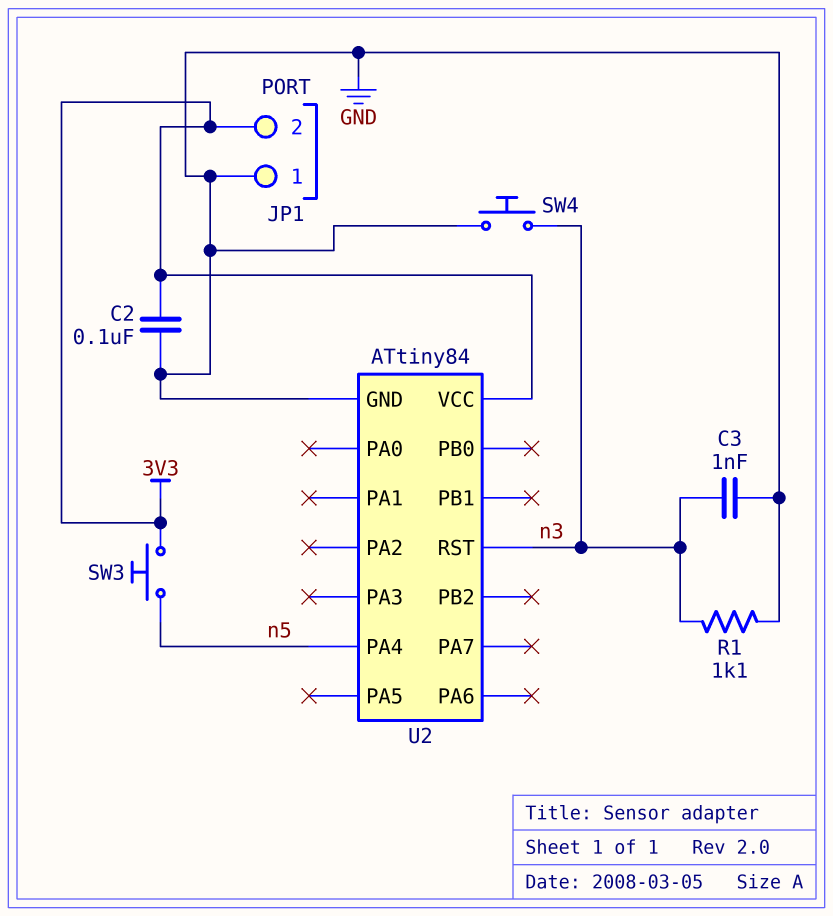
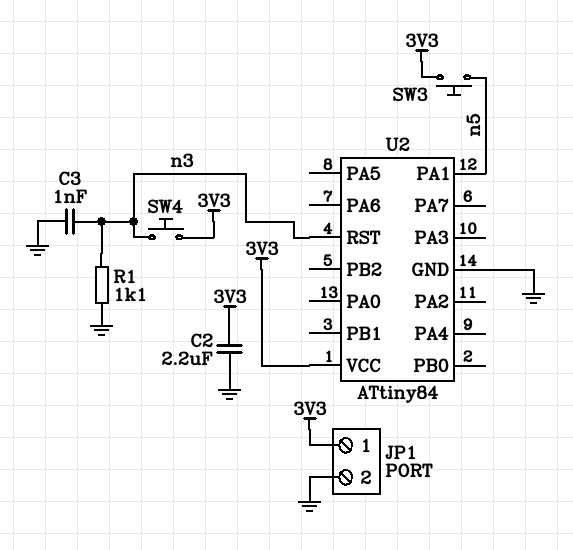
C2: 100nF (3V3, GND) -> 2.2uF (3V3, GND)
JP1 pin 1: GND -> 3V3
JP1 pin 2: 3V3 -> GND
SW4: button (GND, n3) -> button (3V3, n3)
U2 pin PA1: none -> n5
U2 pin PA4: n5 -> none

